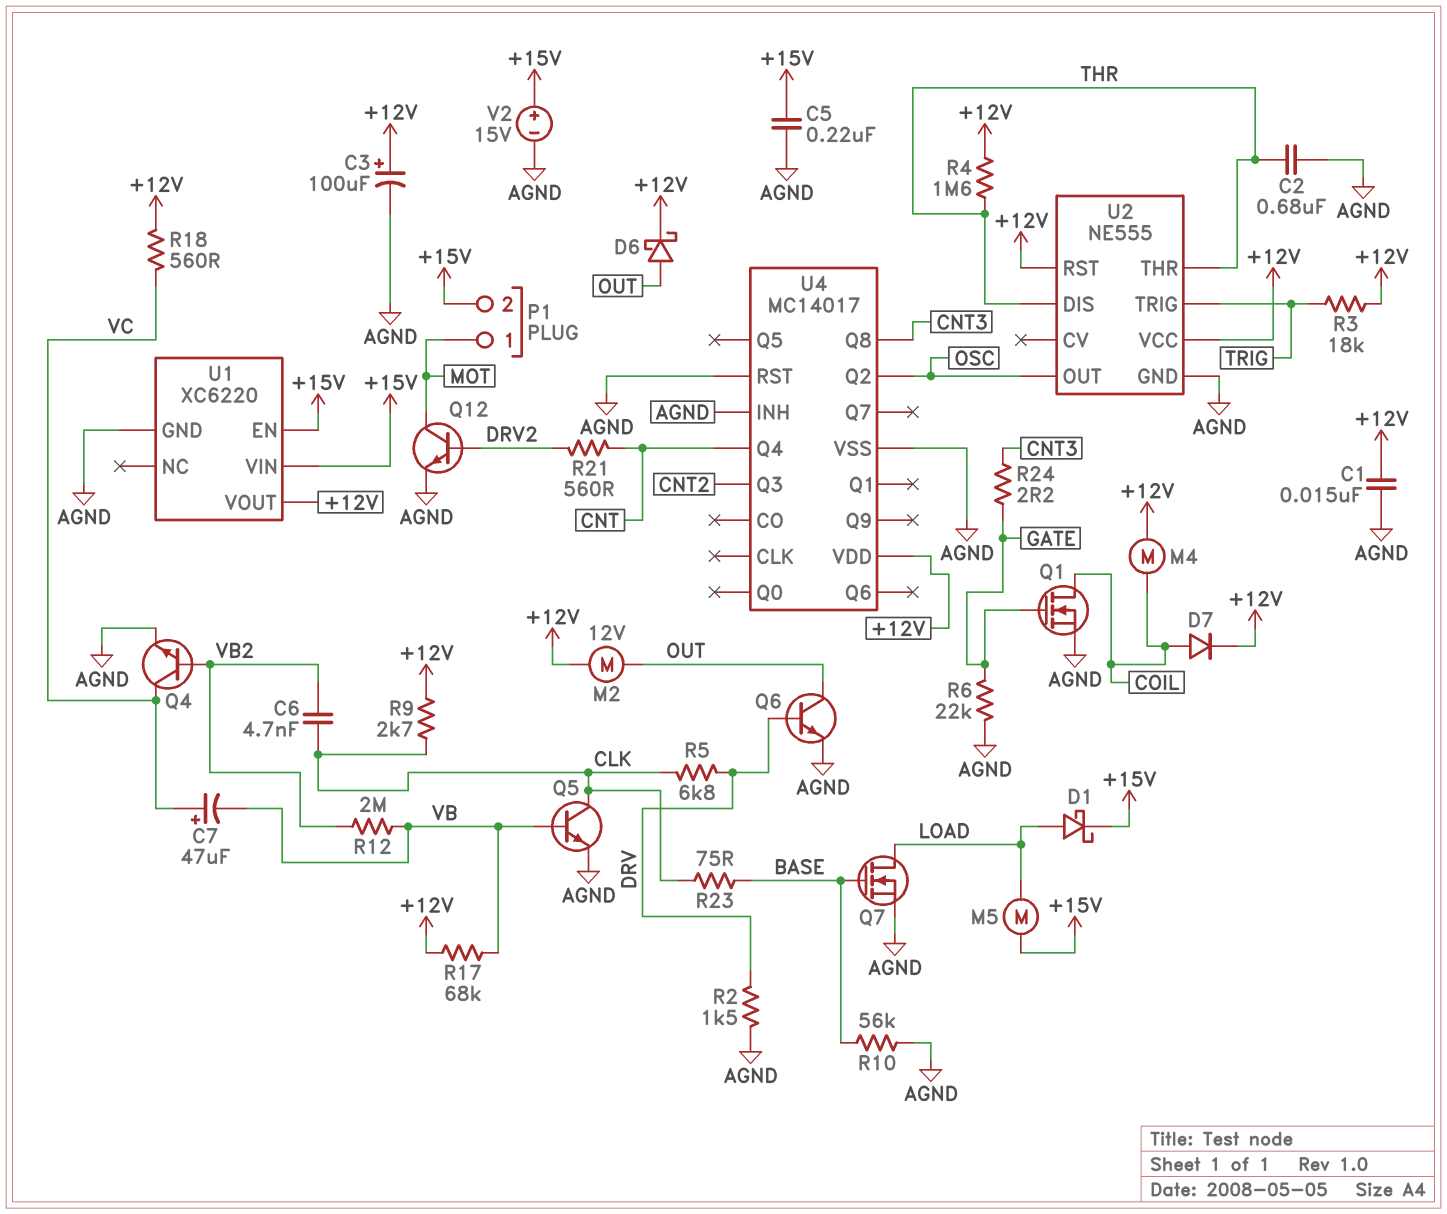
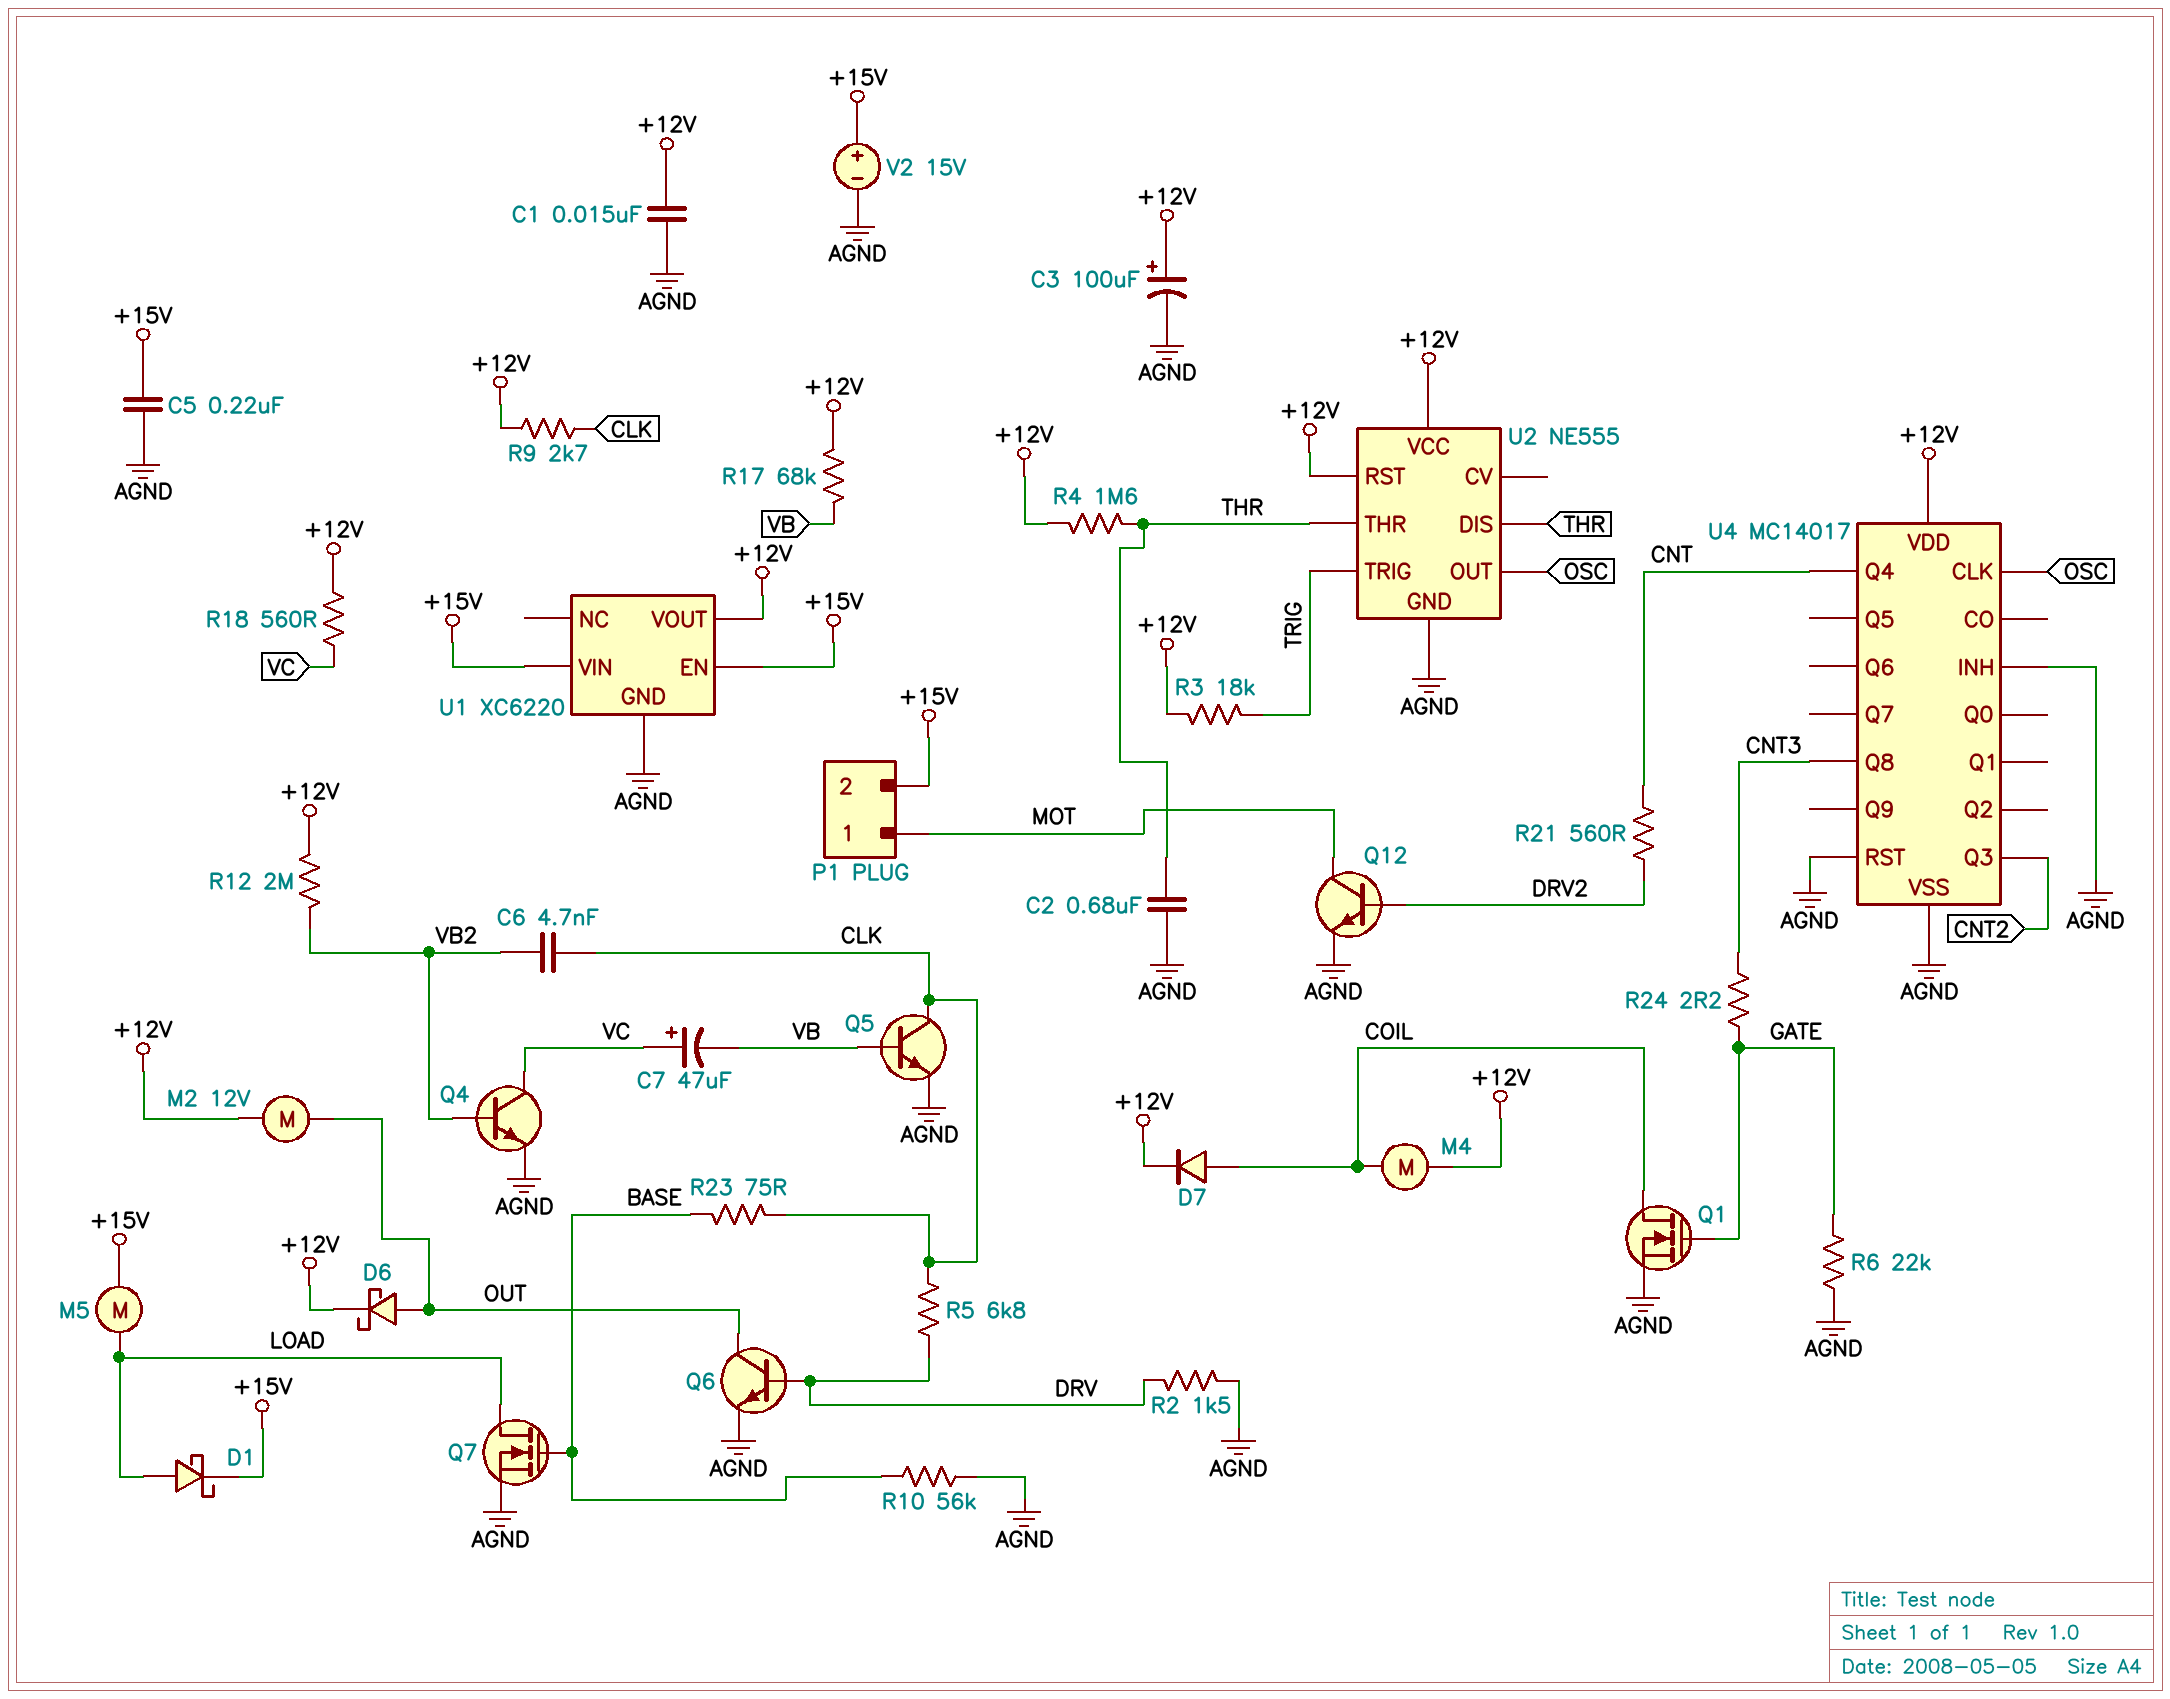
R12: 2M (VB, VB2) -> 2M (+12V, VB2)
U4 pin CLK: none -> OSC
U4 pin Q2: OSC -> none

